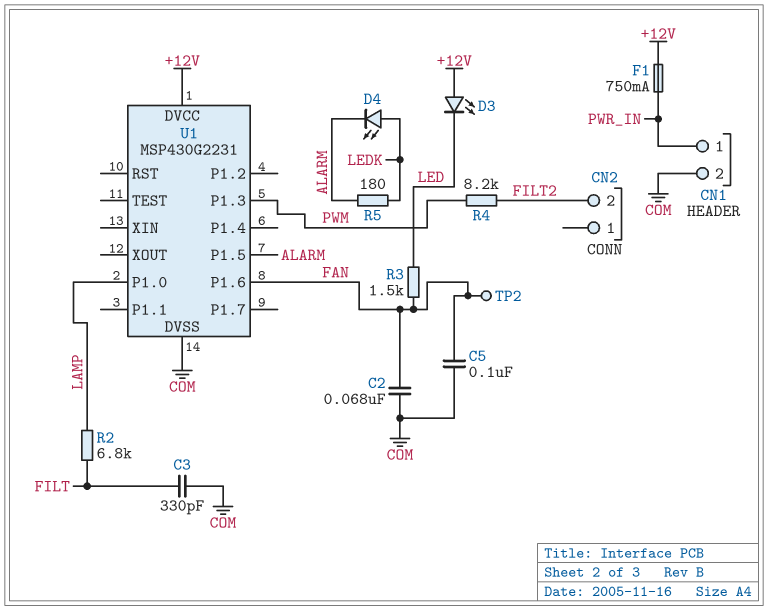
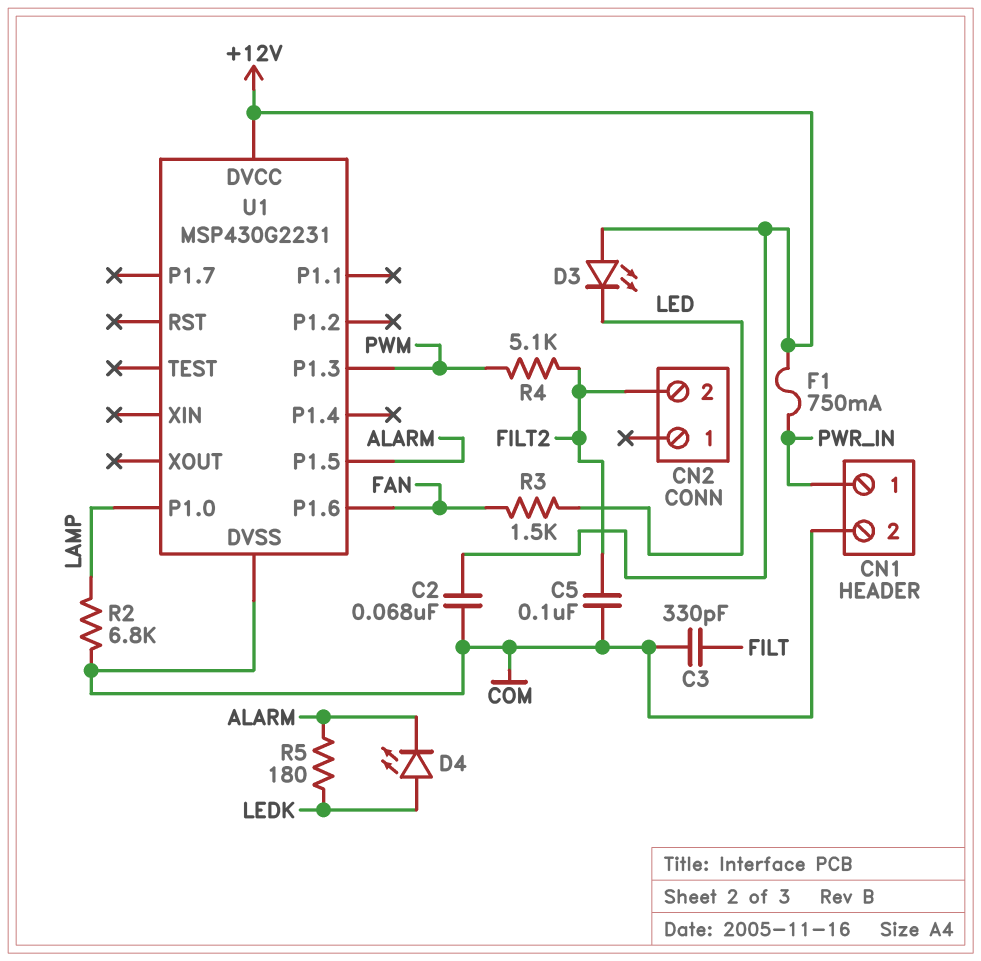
C2: 68nF (COM, FAN) -> 68nF (+12V, COM)
C5: 100nF (COM, FAN) -> 100nF (COM, FILT2)
R2: 6.8k (FILT, LAMP) -> 6.8k (COM, LAMP)
R4: 8.2k (FILT2, PWM) -> 5.1k (FILT2, PWM)
TP2: test point (FAN) -> none

